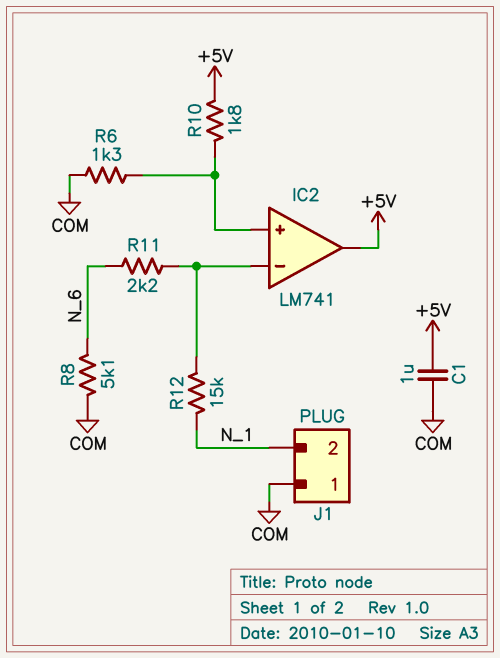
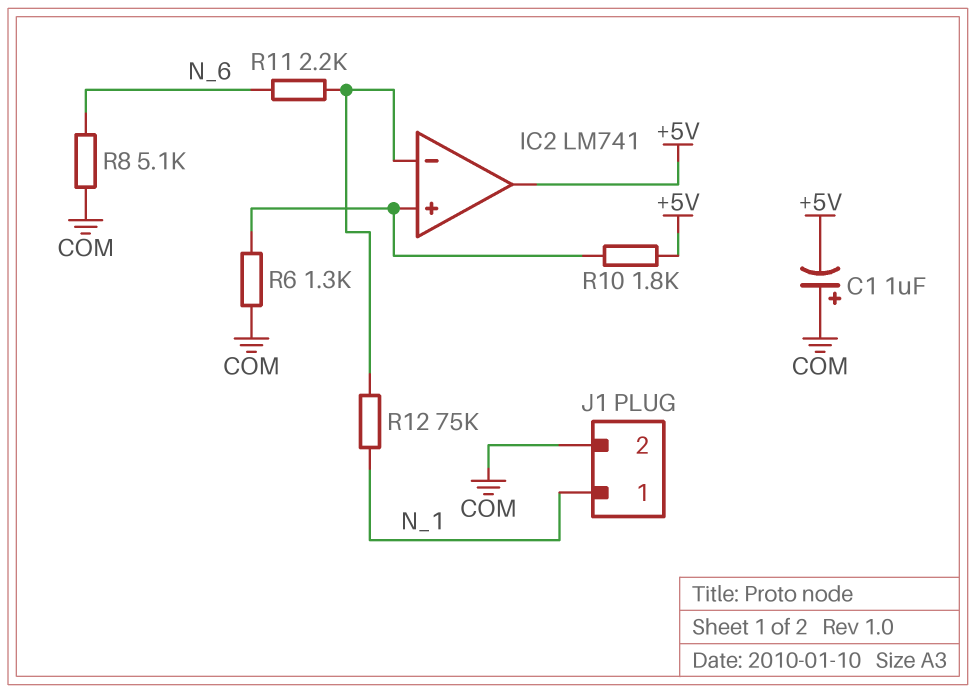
C1: 1uF (+5V, COM) -> 1uF (plus COM, minus +5V)
J1 pin 1: COM -> N_1
J1 pin 2: N_1 -> COM
R12: 15k (IC2/in-, N_1) -> 75k (IC2/in-, N_1)

